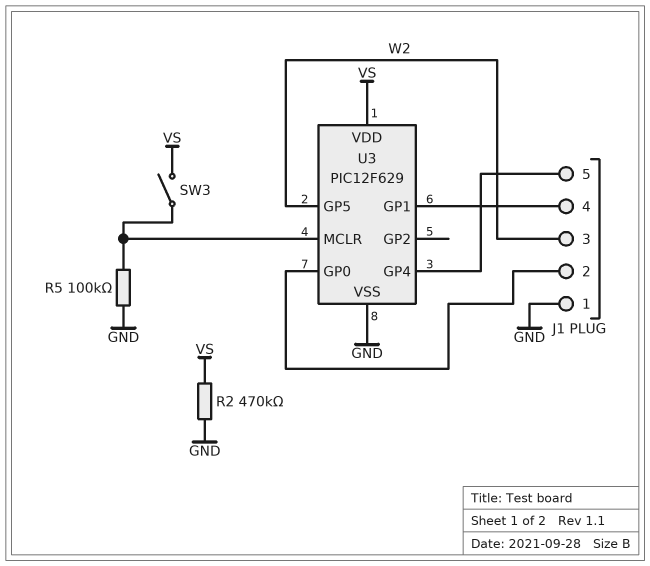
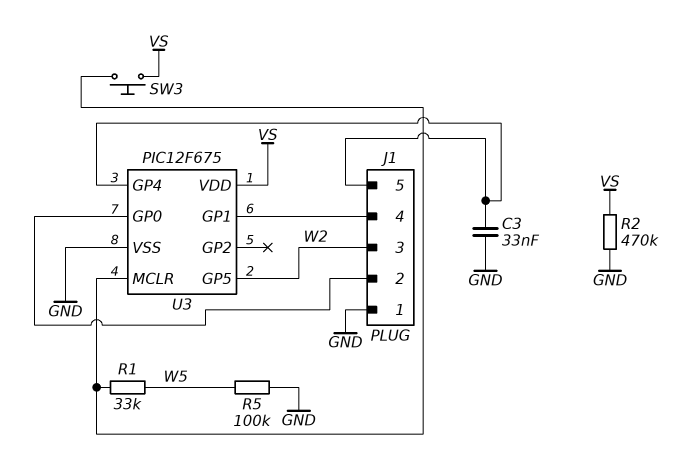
C3: none -> 33nF (GND, J1/5)
R1: none -> 33k (U3/MCLR, W5)
R5: 100k (GND, U3/MCLR) -> 100k (GND, W5)
SW3: switch (U3/MCLR, VS) -> button (U3/MCLR, VS)
U3: PIC12F629 -> PIC12F675

